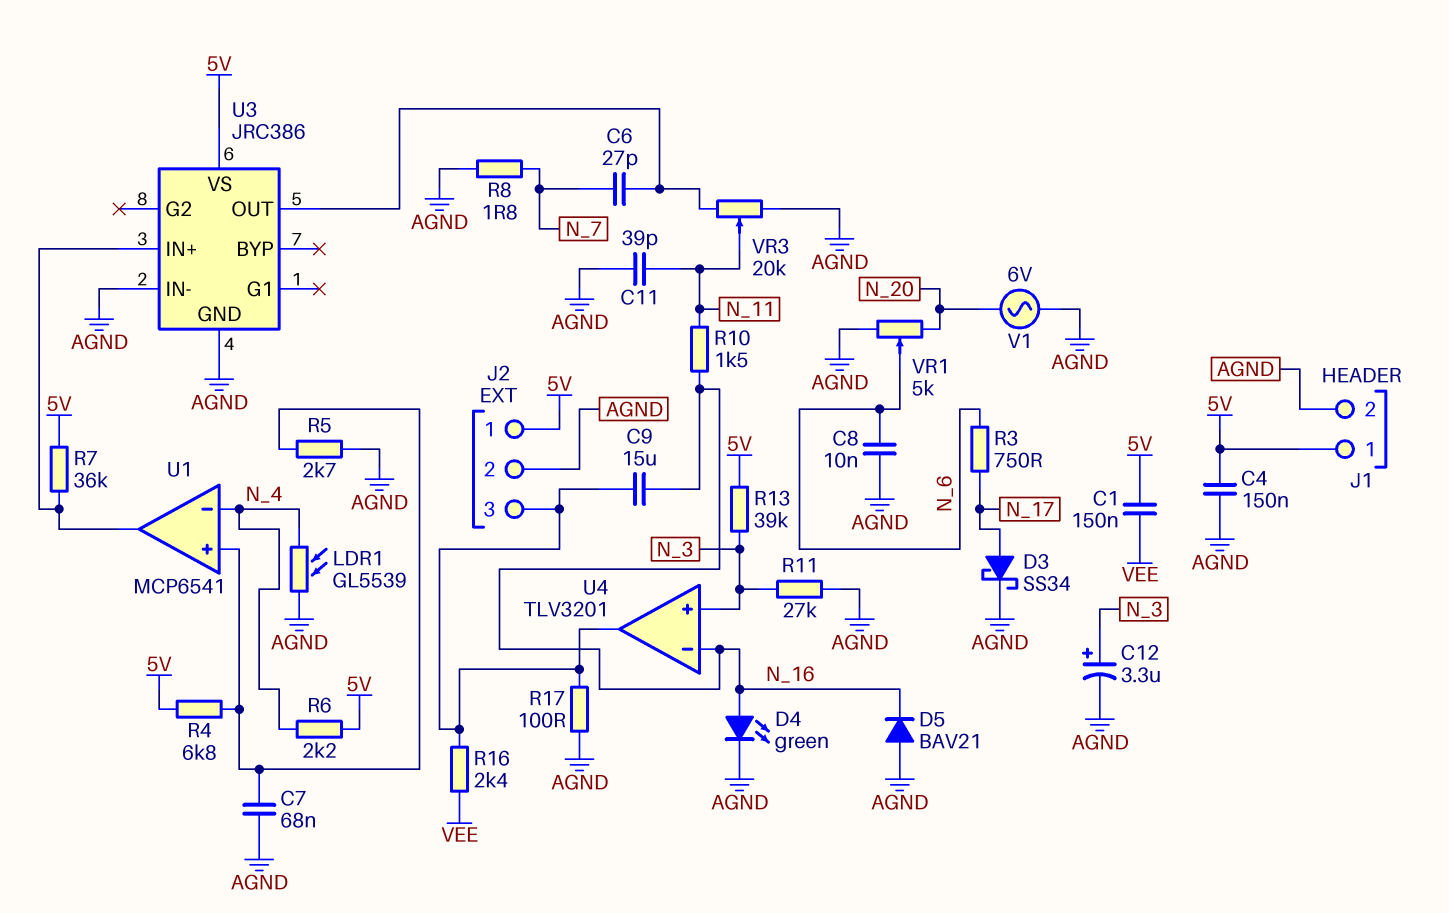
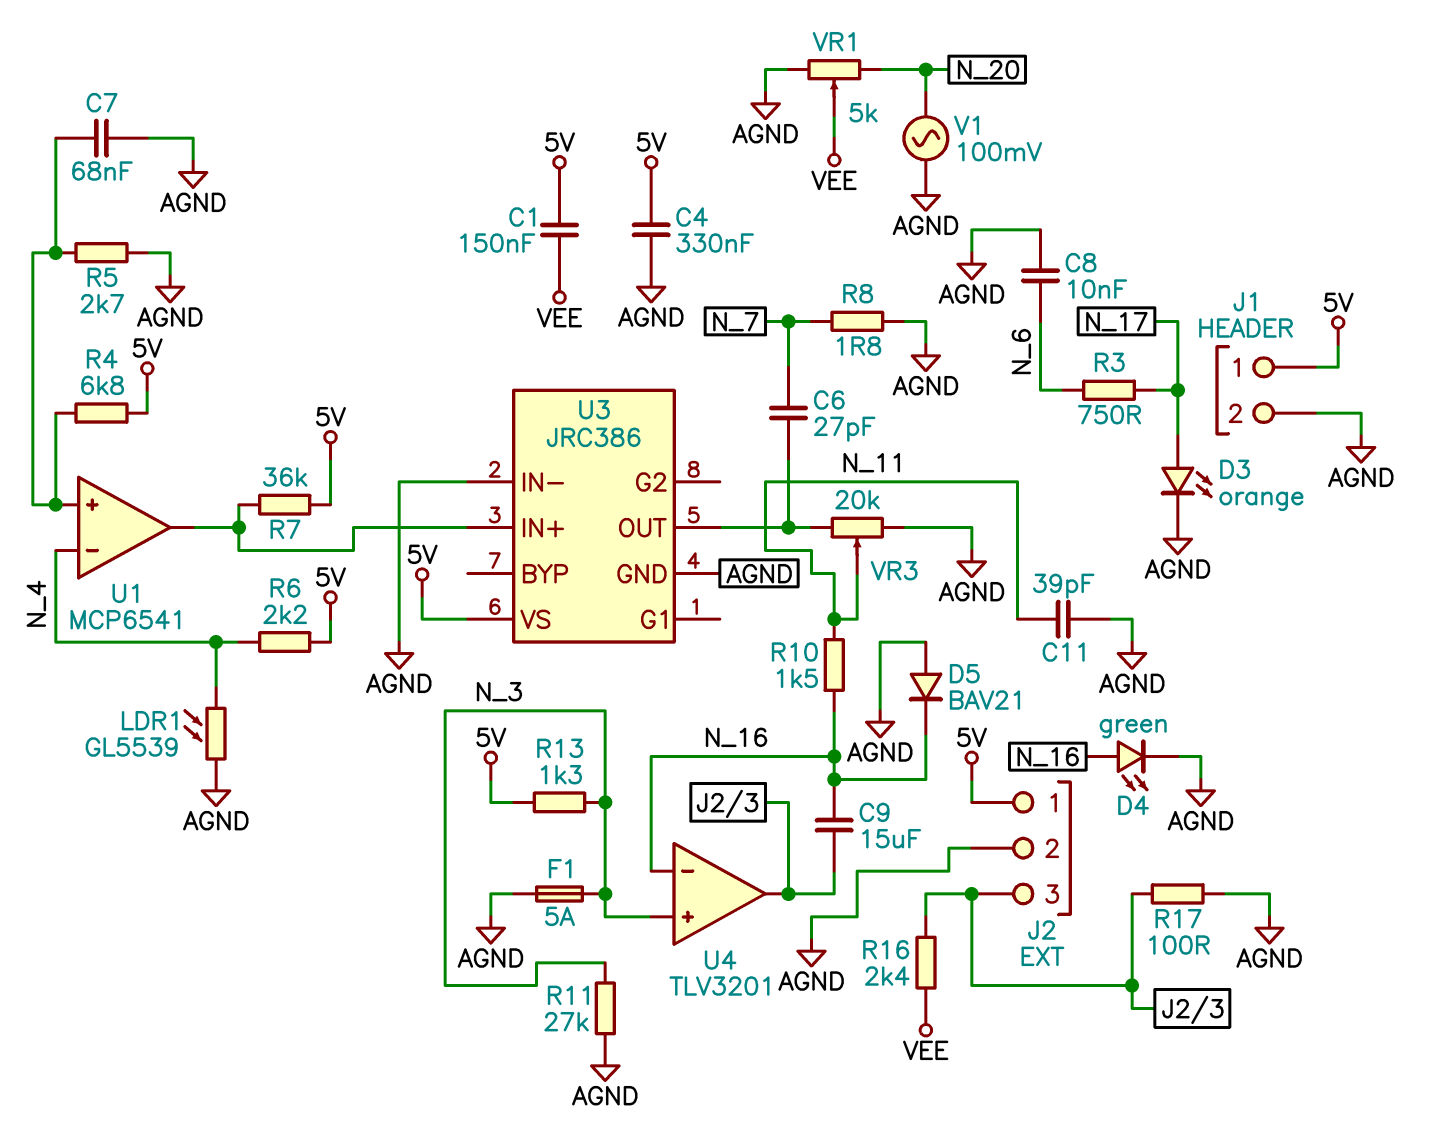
C4: 150nF (5V, AGND) -> 330nF (5V, AGND)
C12: 3.3uF (plus N_3, minus AGND) -> none
D3: schottky SS34 (A N_17, K AGND) -> LED orange (A N_17, K AGND)
F1: none -> 5A (AGND, N_3)
R13: 39k (5V, N_3) -> 1.3k (5V, N_3)
V1: AC 6V (AGND, N_20) -> AC 100mV (AGND, N_20)
VR1: 5k (AGND, N_20, wiper N_6) -> 5k (AGND, N_20, wiper VEE)

